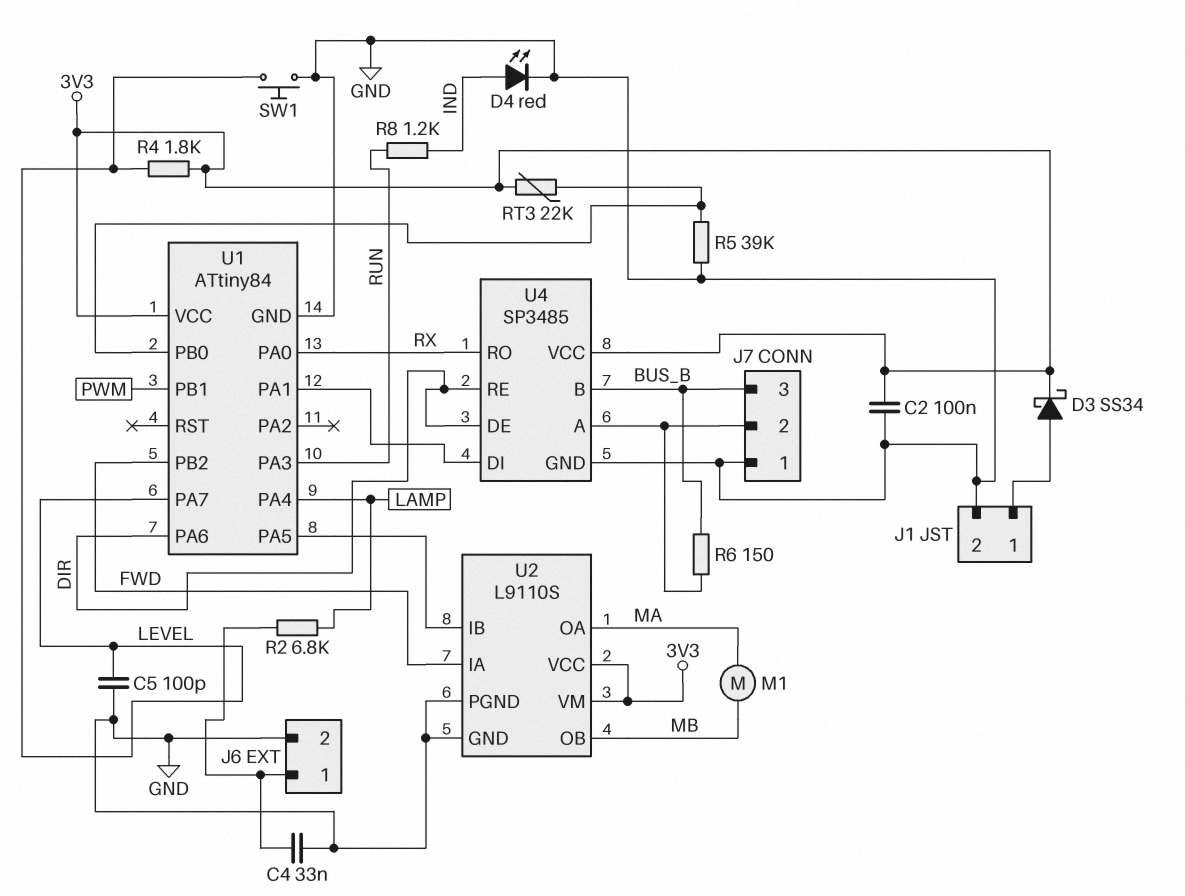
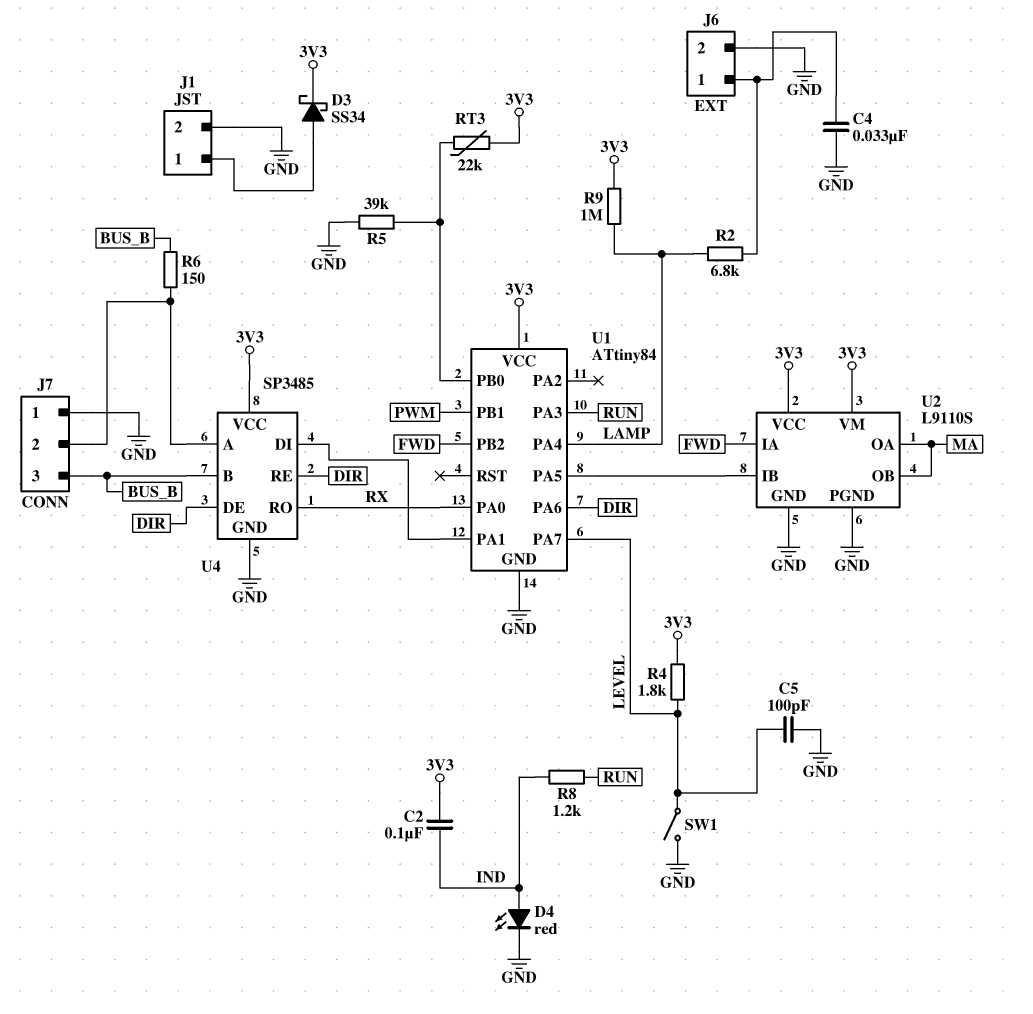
C2: 100nF (3V3, GND) -> 100nF (3V3, IND)
M1: motor (MA, MB) -> none
R9: none -> 1M (3V3, LAMP)
SW1: button (GND, LEVEL) -> switch (GND, LEVEL)
U2 pin OB: MB -> MA

